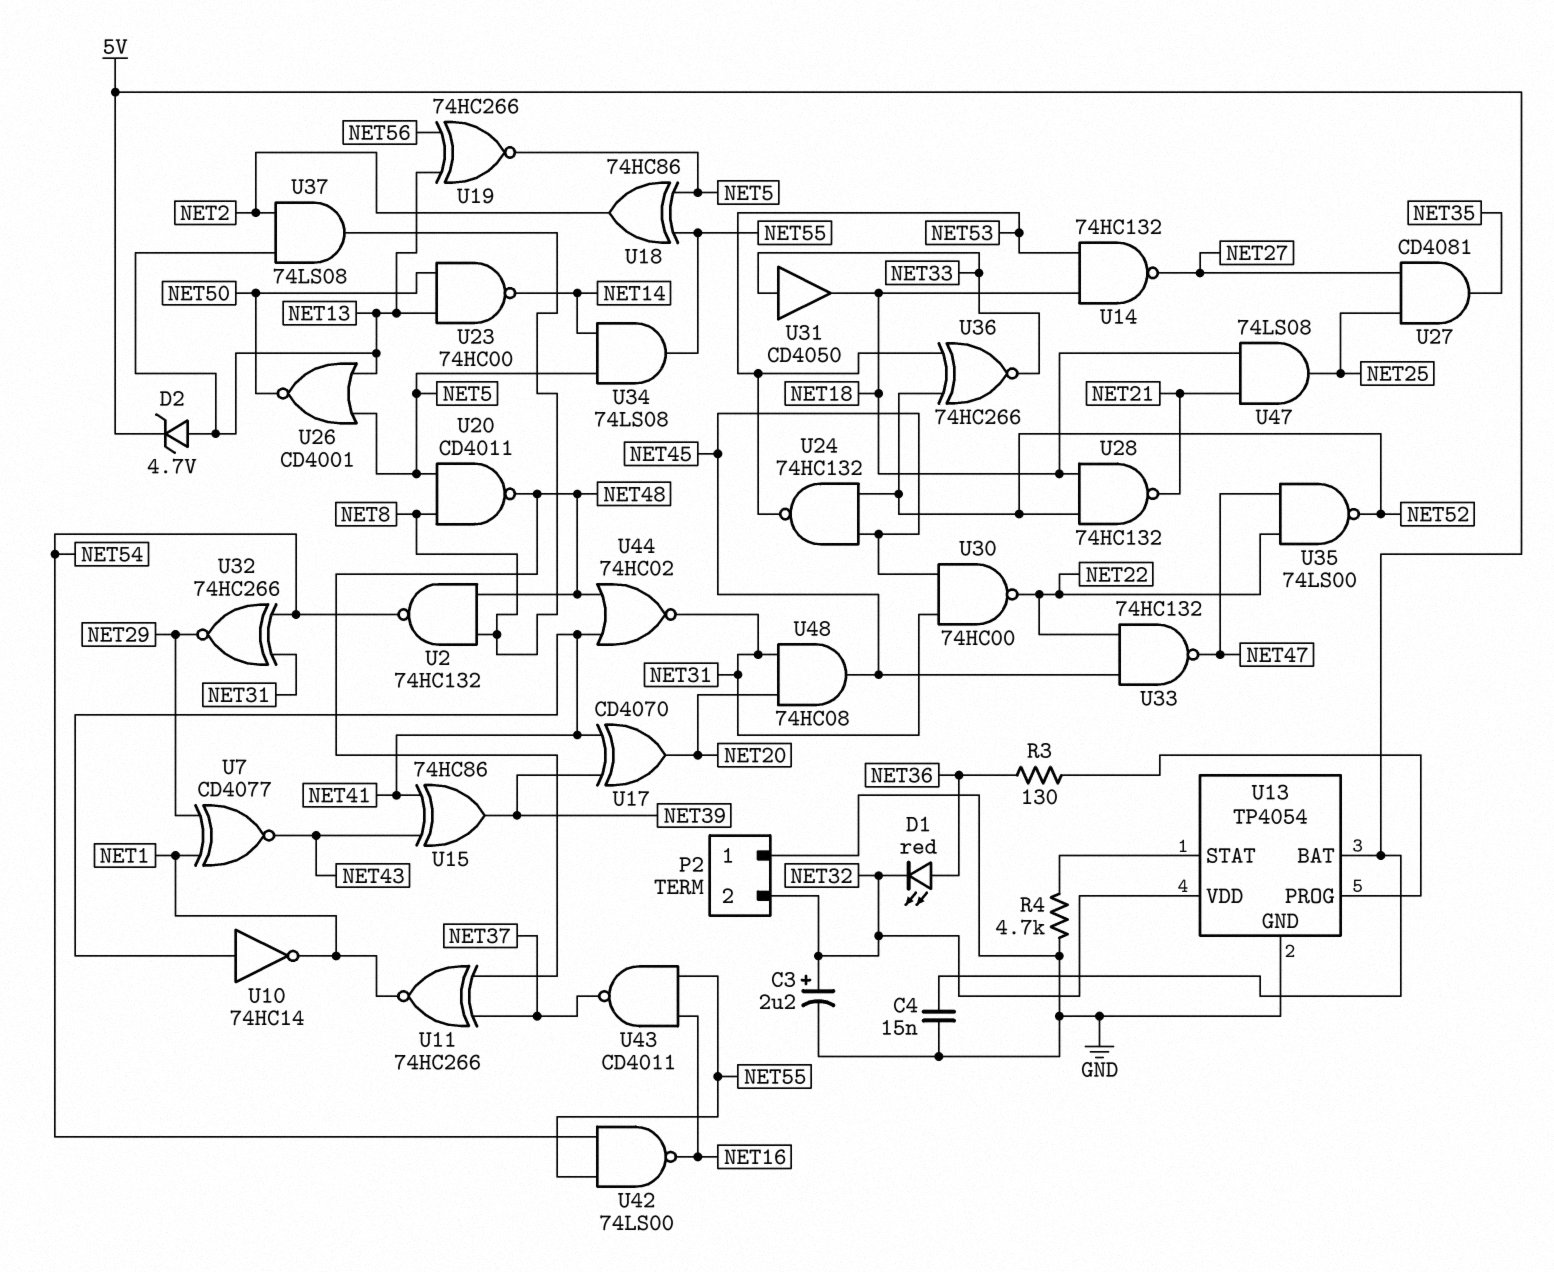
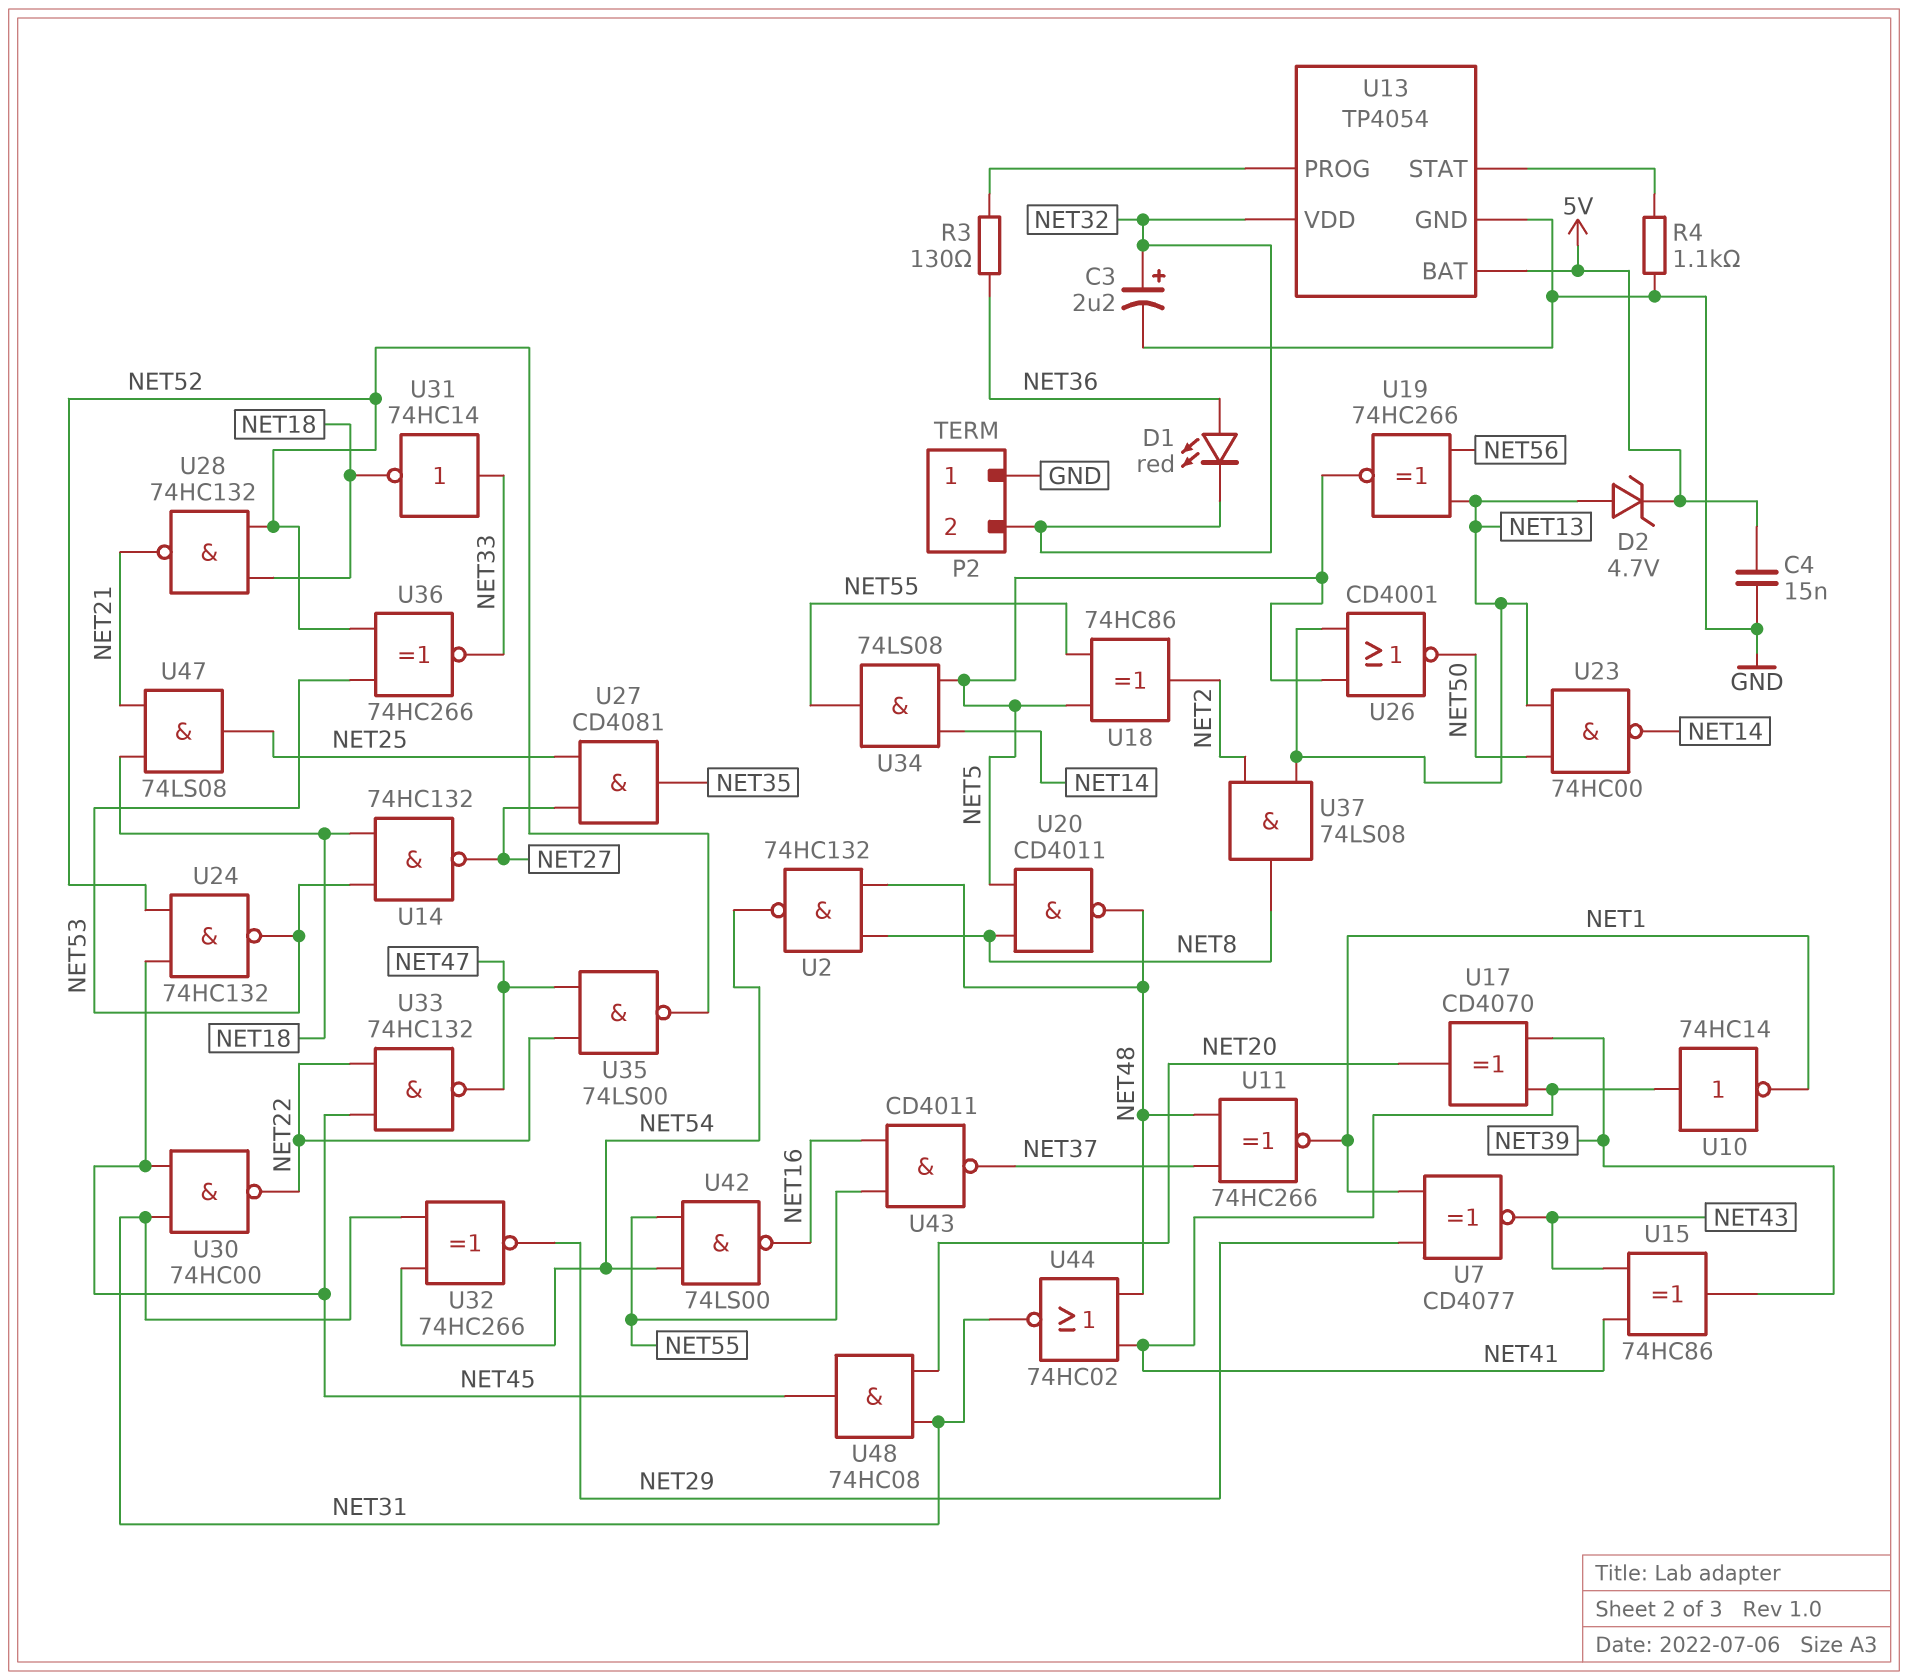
R4: 4.7k (GND, U13/STAT) -> 1.1k (GND, U13/STAT)
U31: buffer CD4050 (in NET33, out NET18) -> NOT 74HC14 (in NET33, out NET18)

